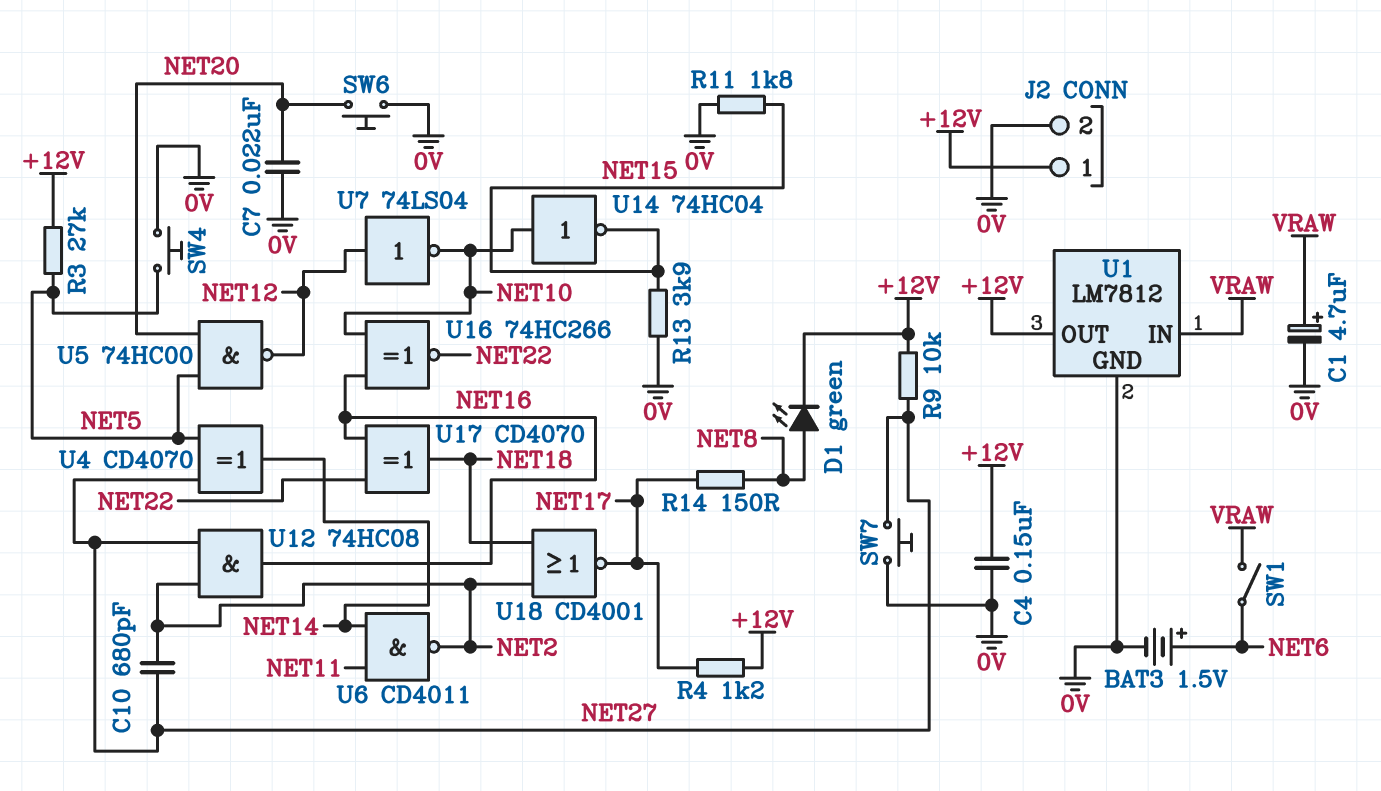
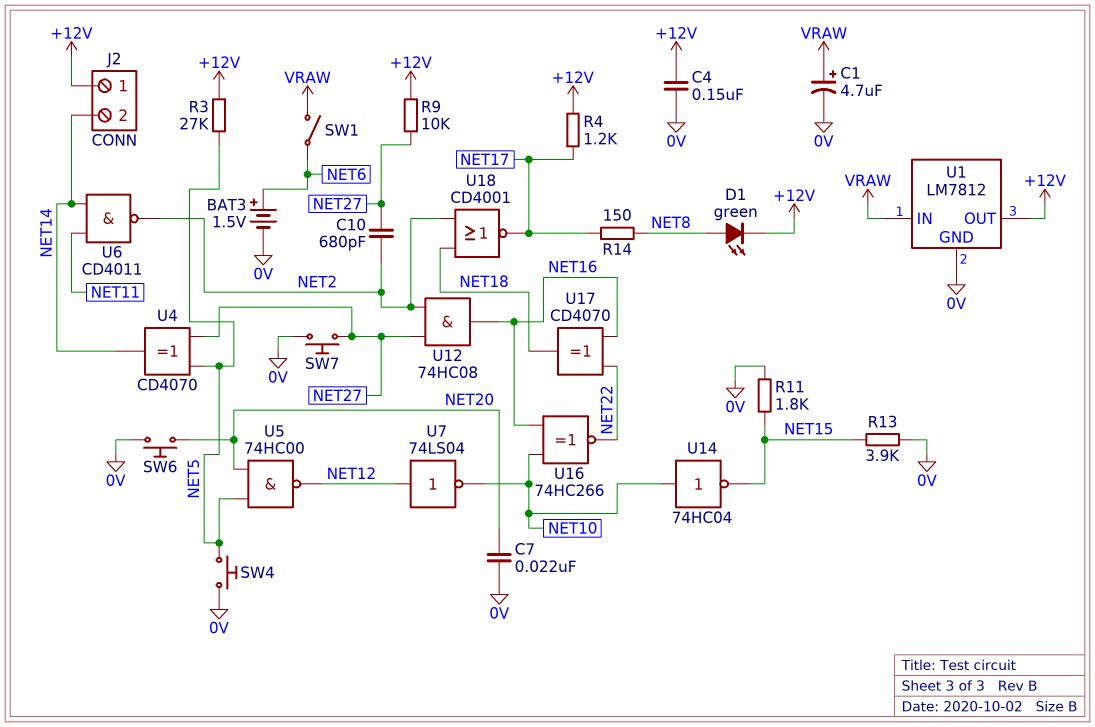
J2 pin 2: 0V -> NET14

